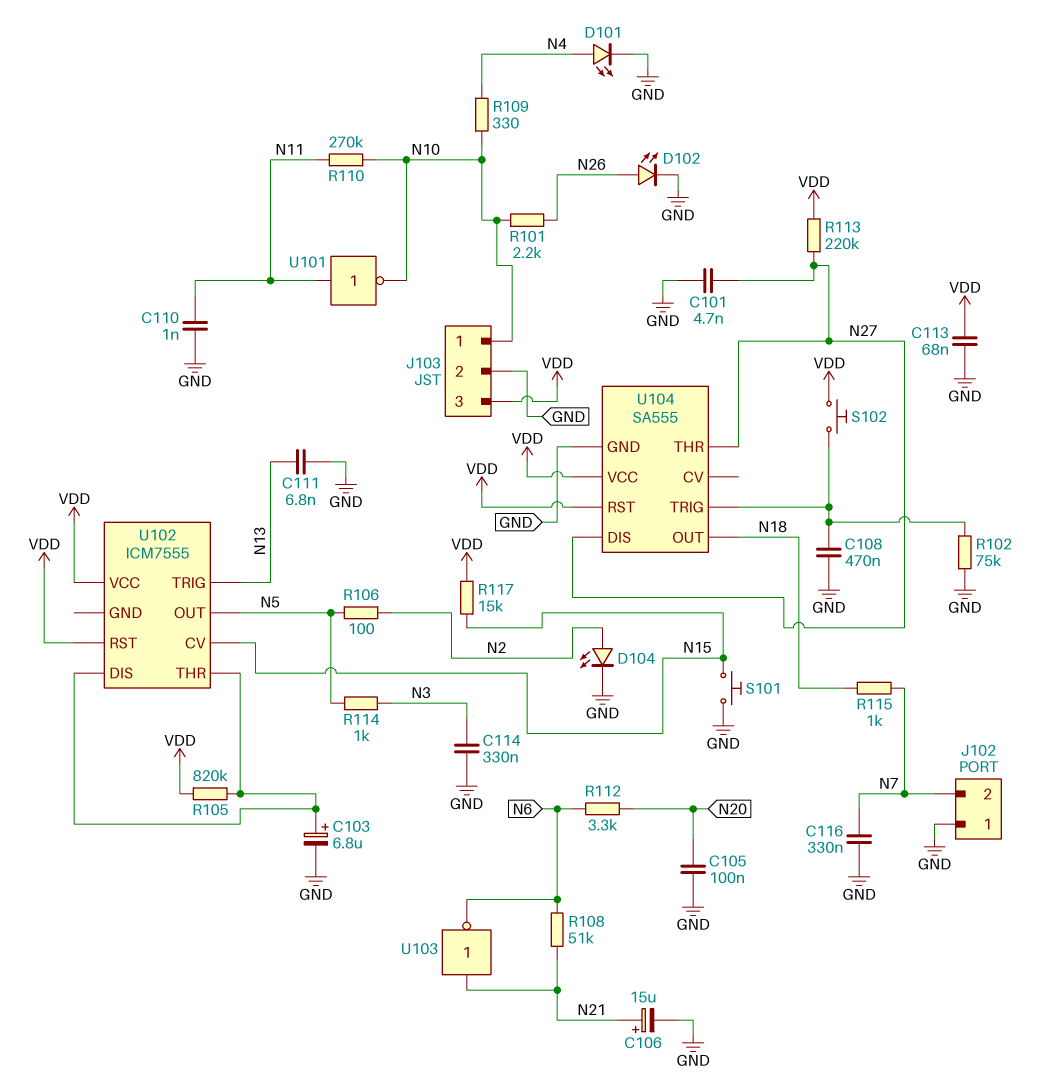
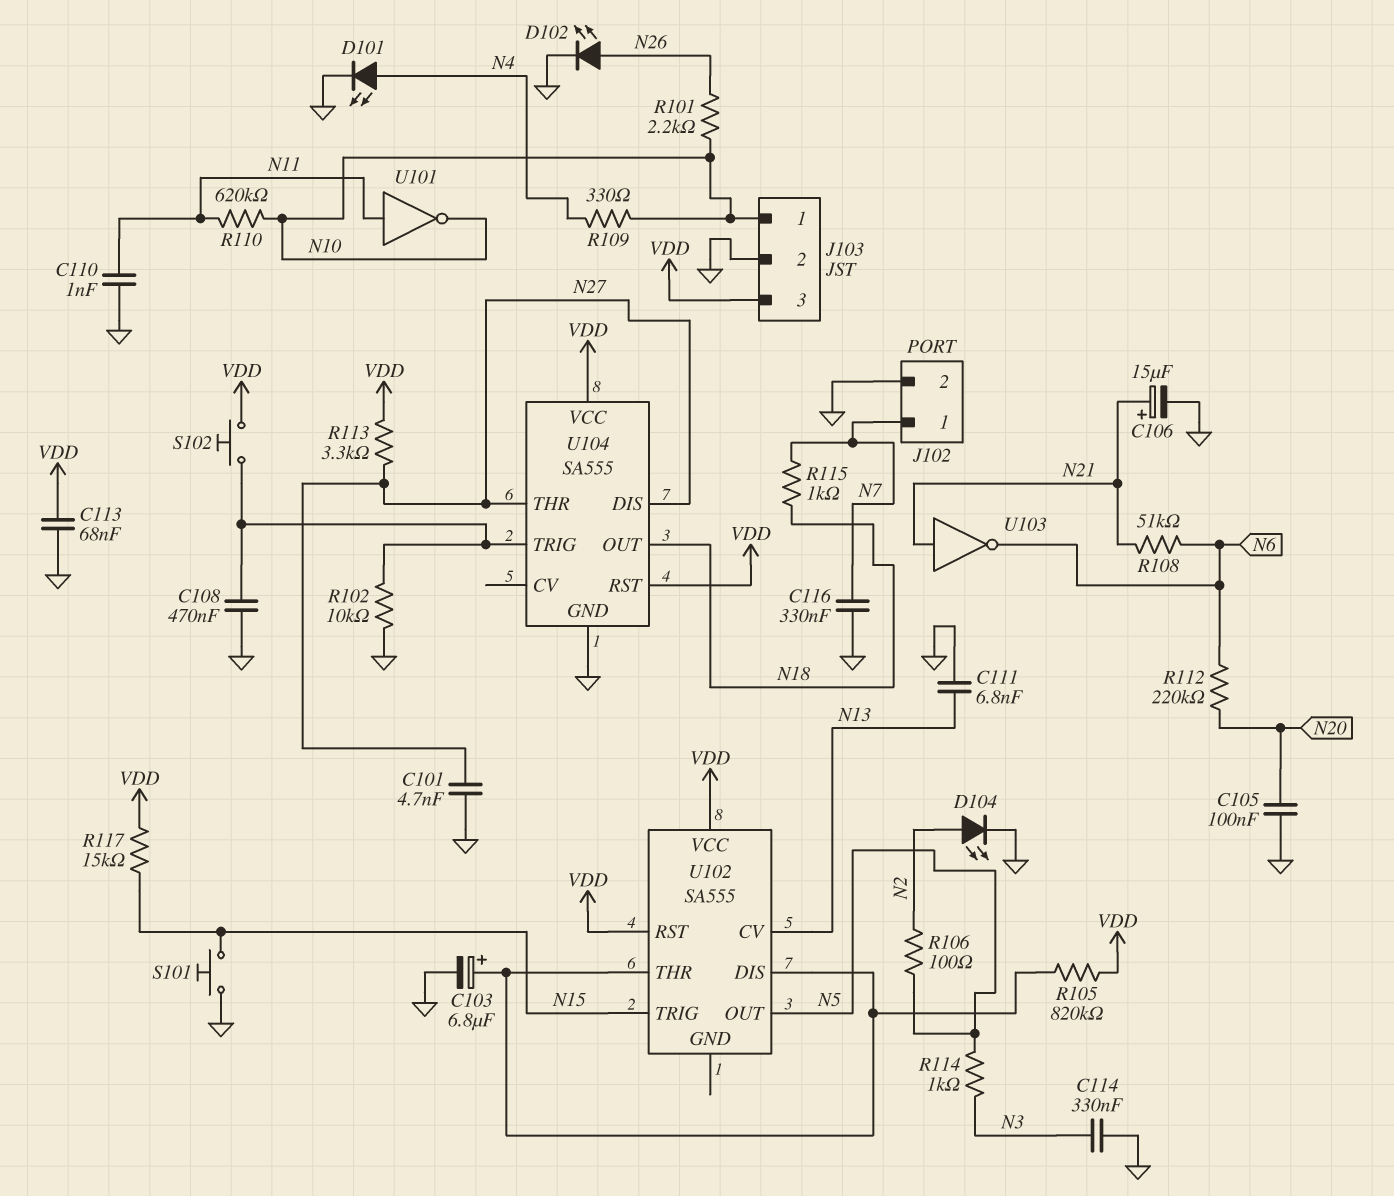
J102 pin 1: GND -> N7
J102 pin 2: N7 -> GND
R102: 75k (GND, U104/TRIG) -> 10k (GND, U104/TRIG)
R110: 270k (N10, N11) -> 620k (N10, N11)
R112: 3.3k (N6, N20) -> 220k (N6, N20)
R113: 220k (N27, VDD) -> 3.3k (N27, VDD)
U102: ICM7555 -> SA555
U102 pin CV: N15 -> N13
U102 pin TRIG: N13 -> N15

